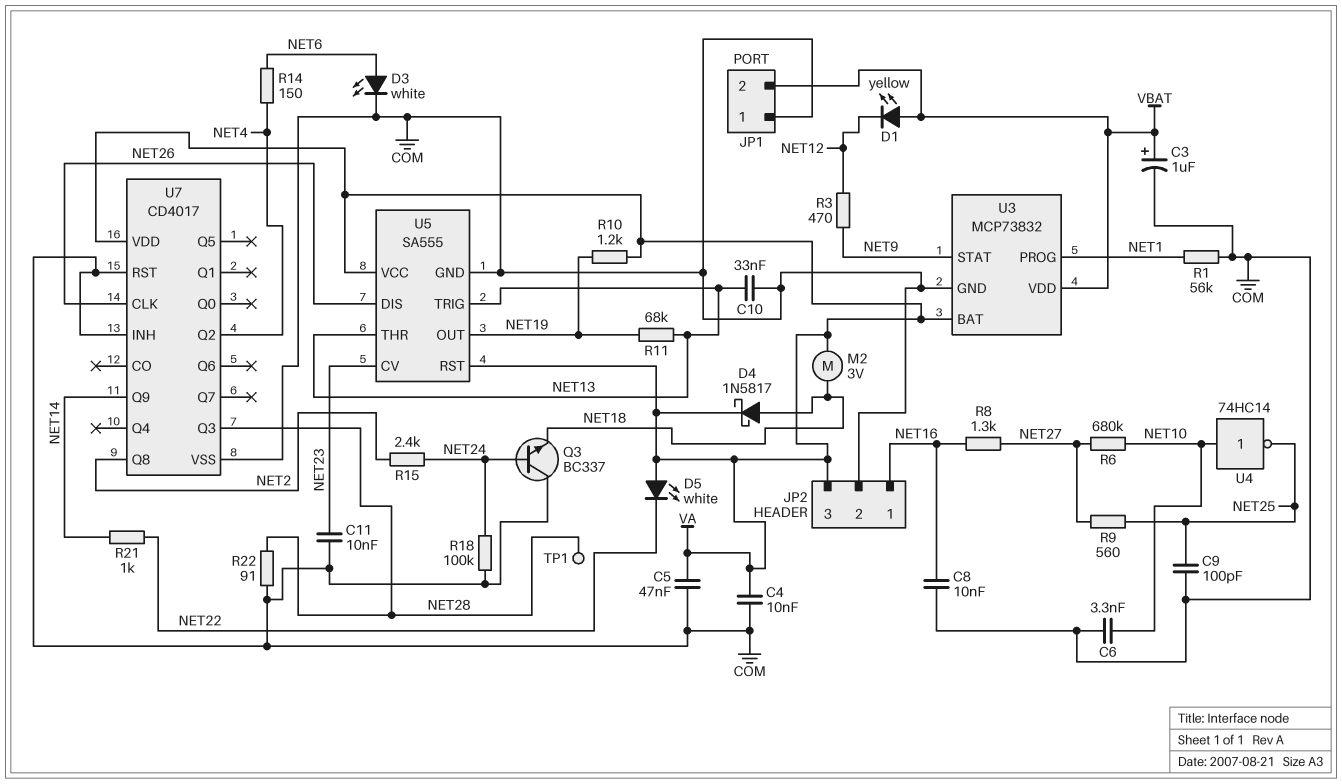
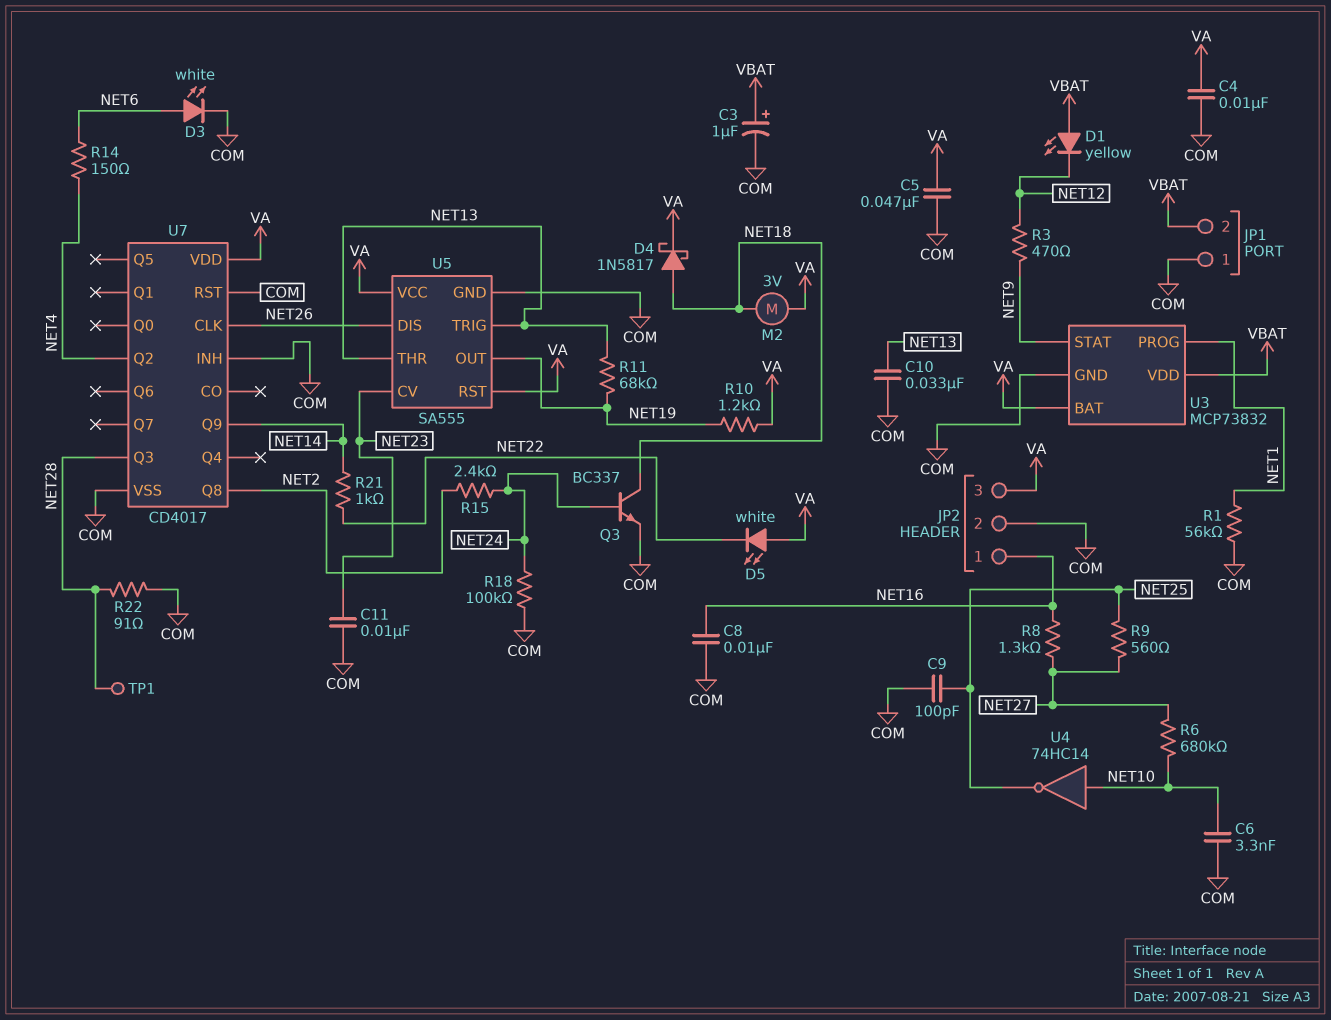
Q3: NPN BC337 (B NET24, C COM, E NET18) -> NPN BC337 (B NET24, C NET18, E COM)

